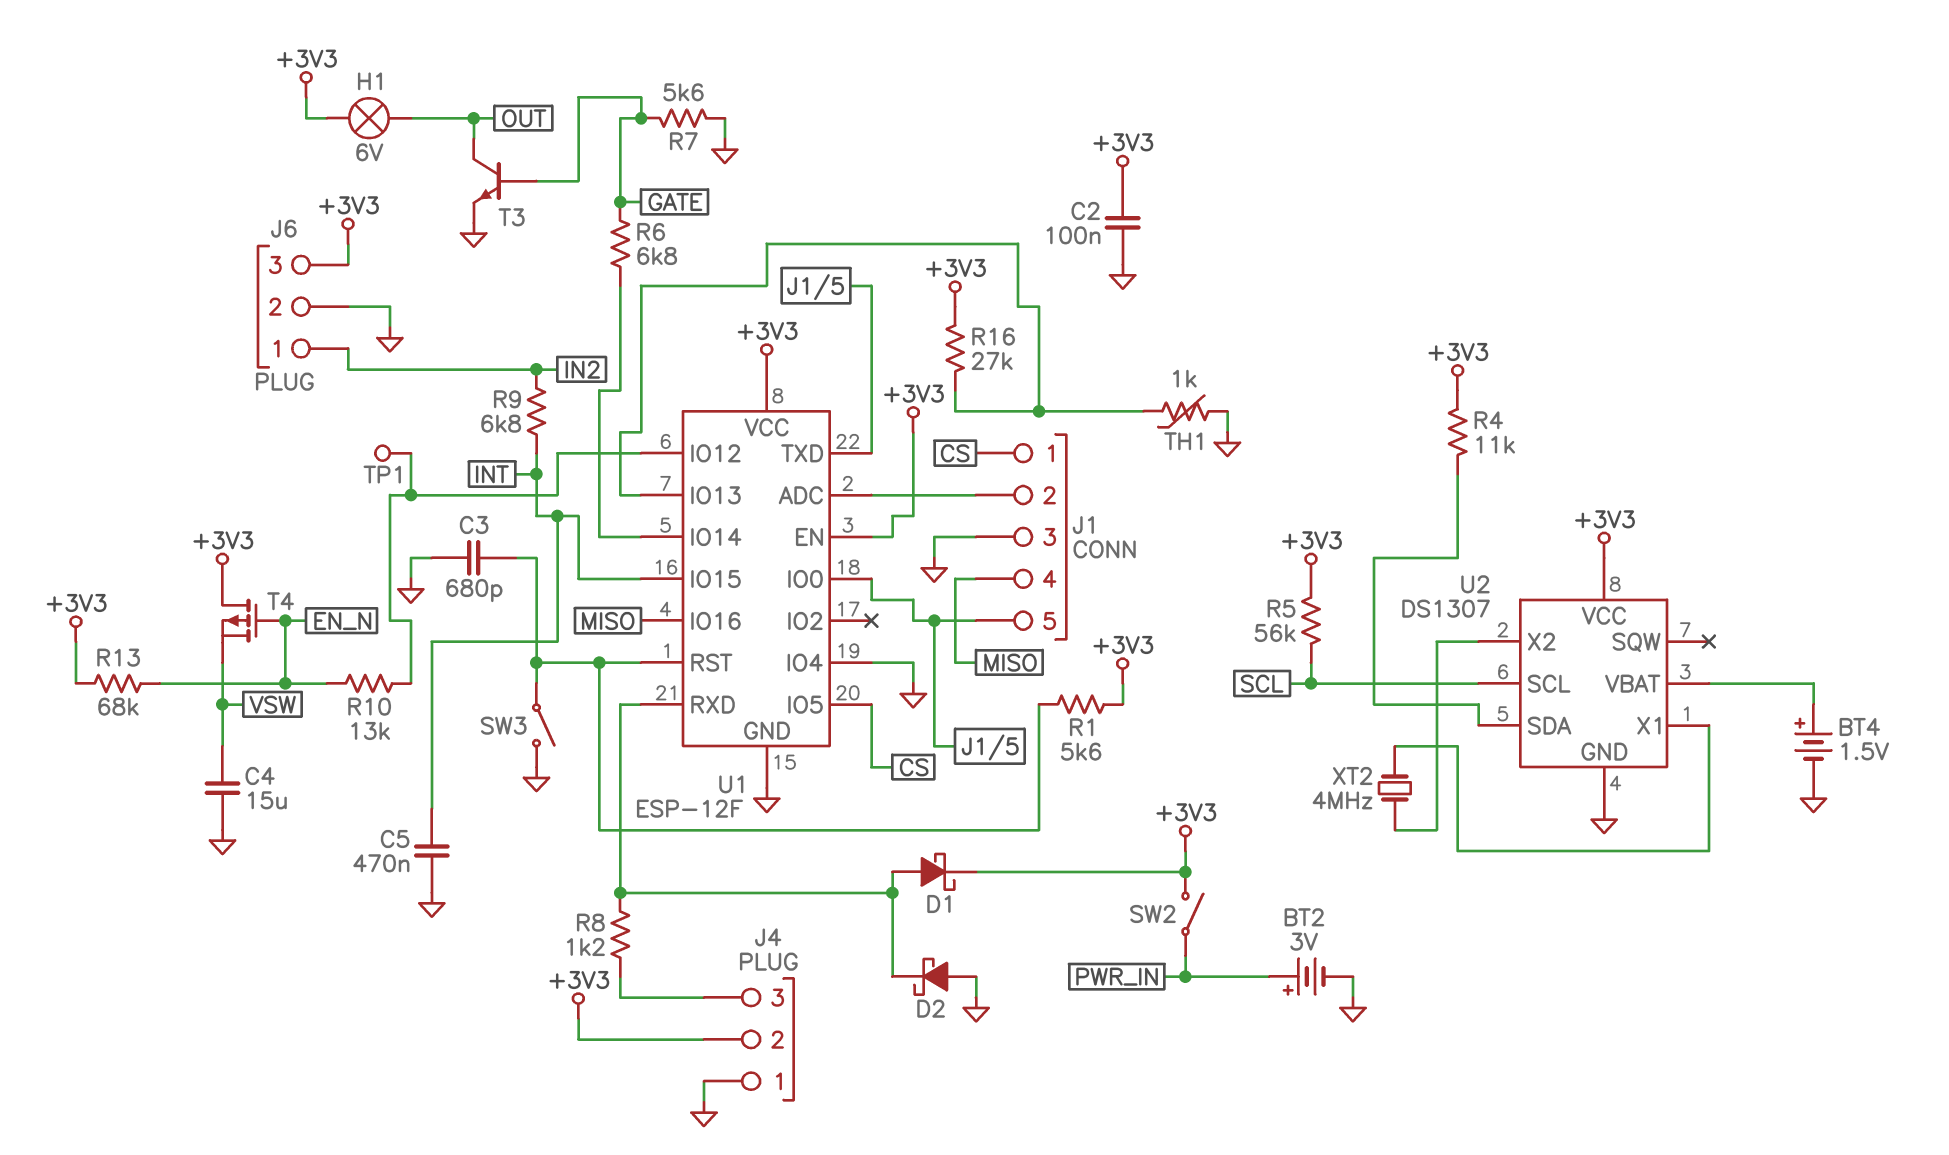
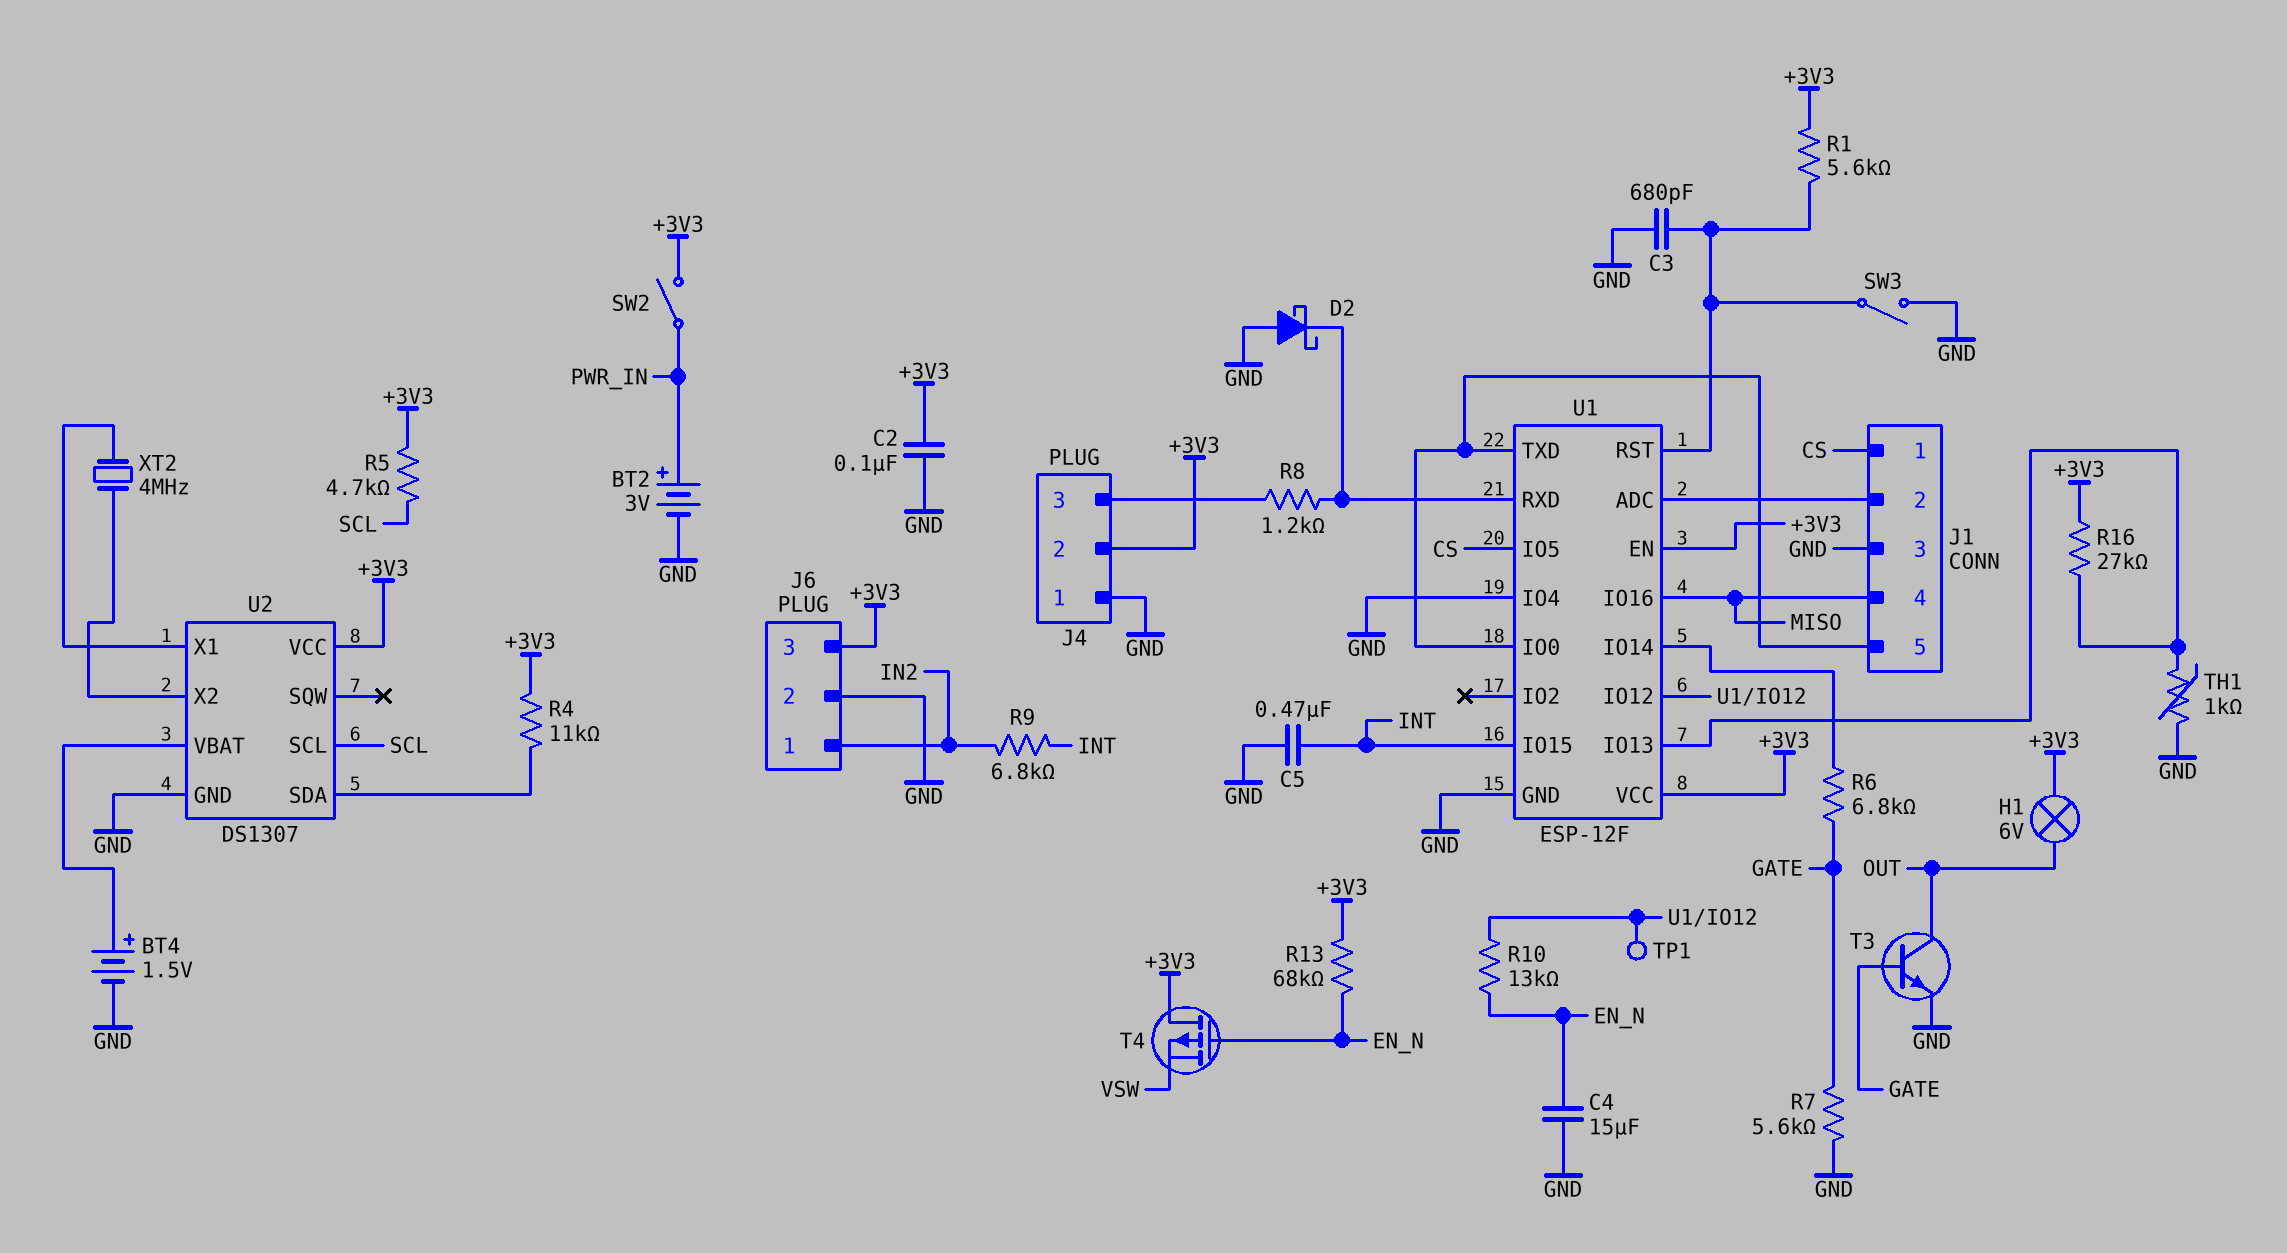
C4: 15uF (GND, VSW) -> 15uF (EN_N, GND)
D1: schottky (A U1/RXD, K +3V3) -> none
R5: 56k (+3V3, SCL) -> 4.7k (+3V3, SCL)

